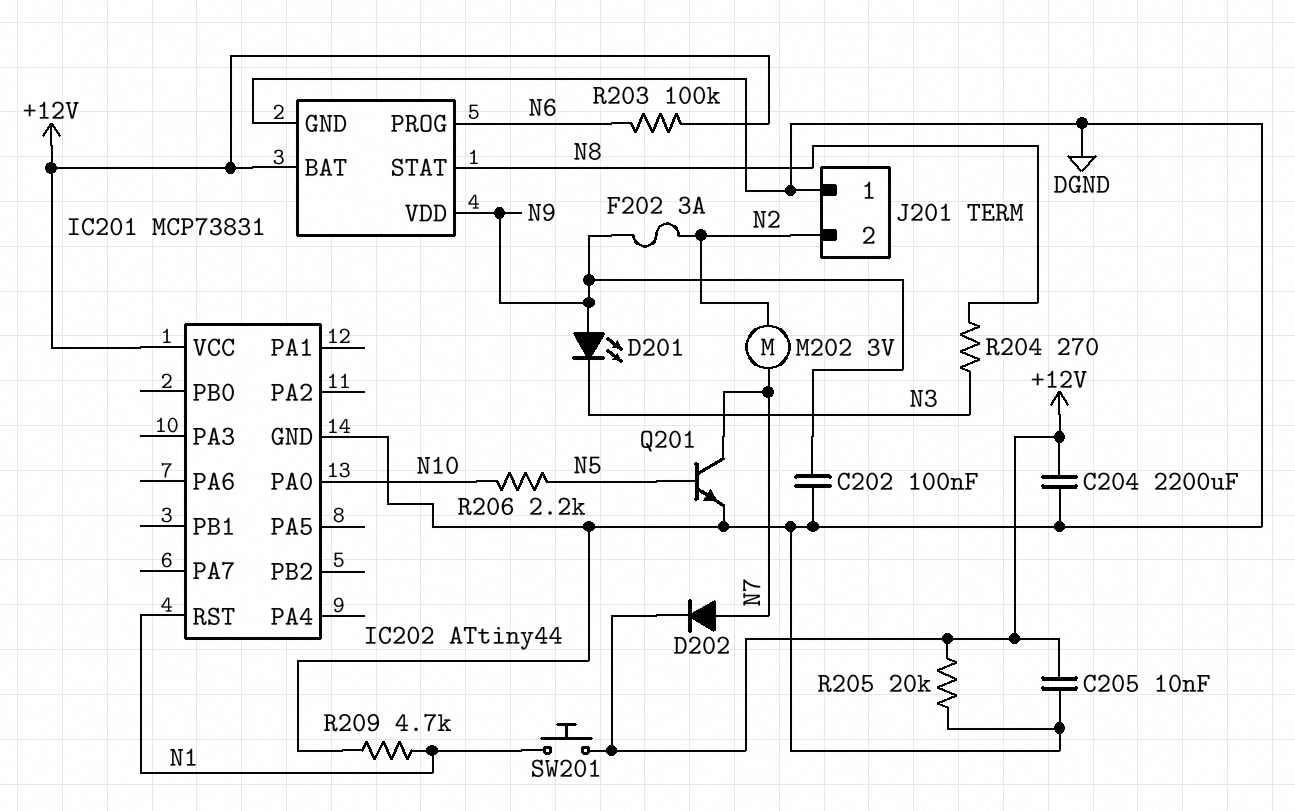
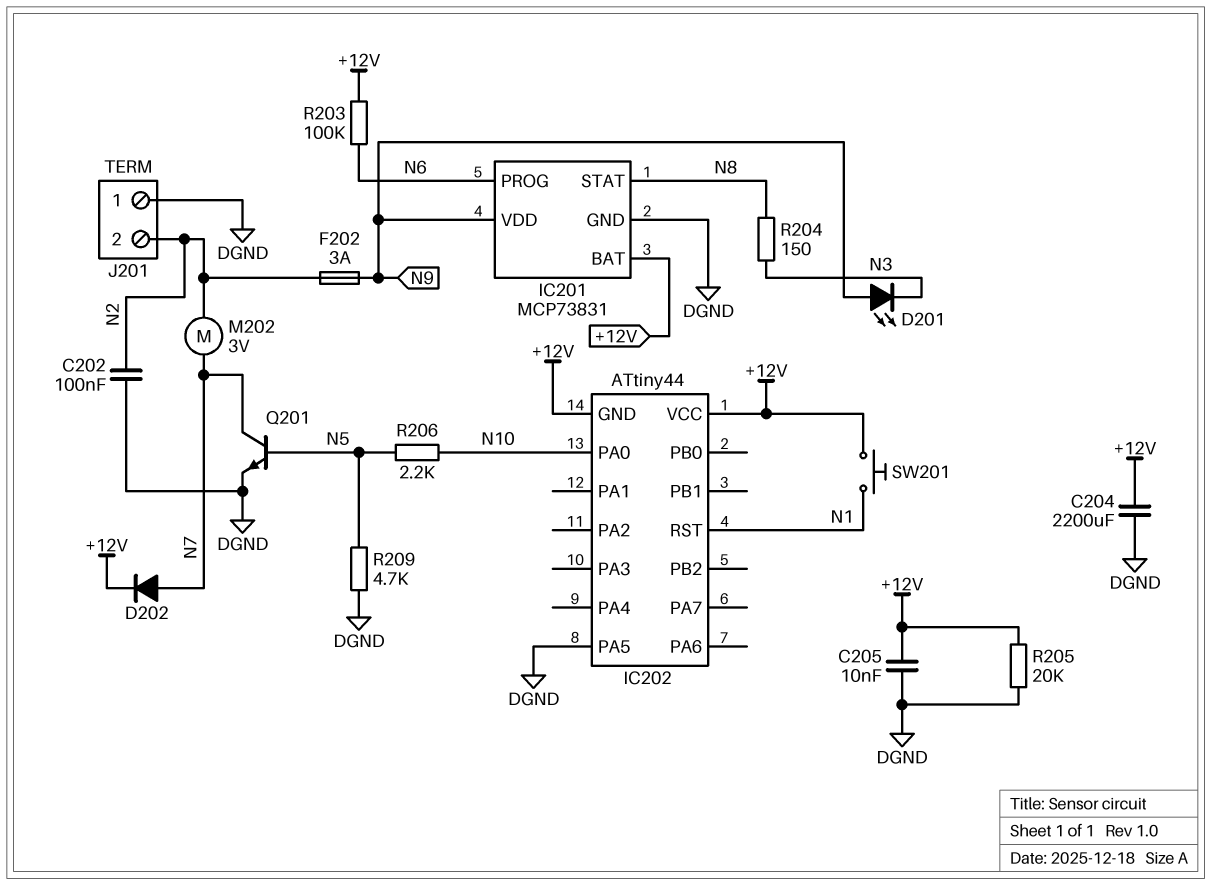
C202: 100nF (DGND, N9) -> 100nF (DGND, N2)
IC202 pin GND: DGND -> +12V
IC202 pin PA5: none -> DGND
R204: 270 (N3, N8) -> 150 (N3, N8)
R209: 4.7k (DGND, N1) -> 4.7k (DGND, N5)

